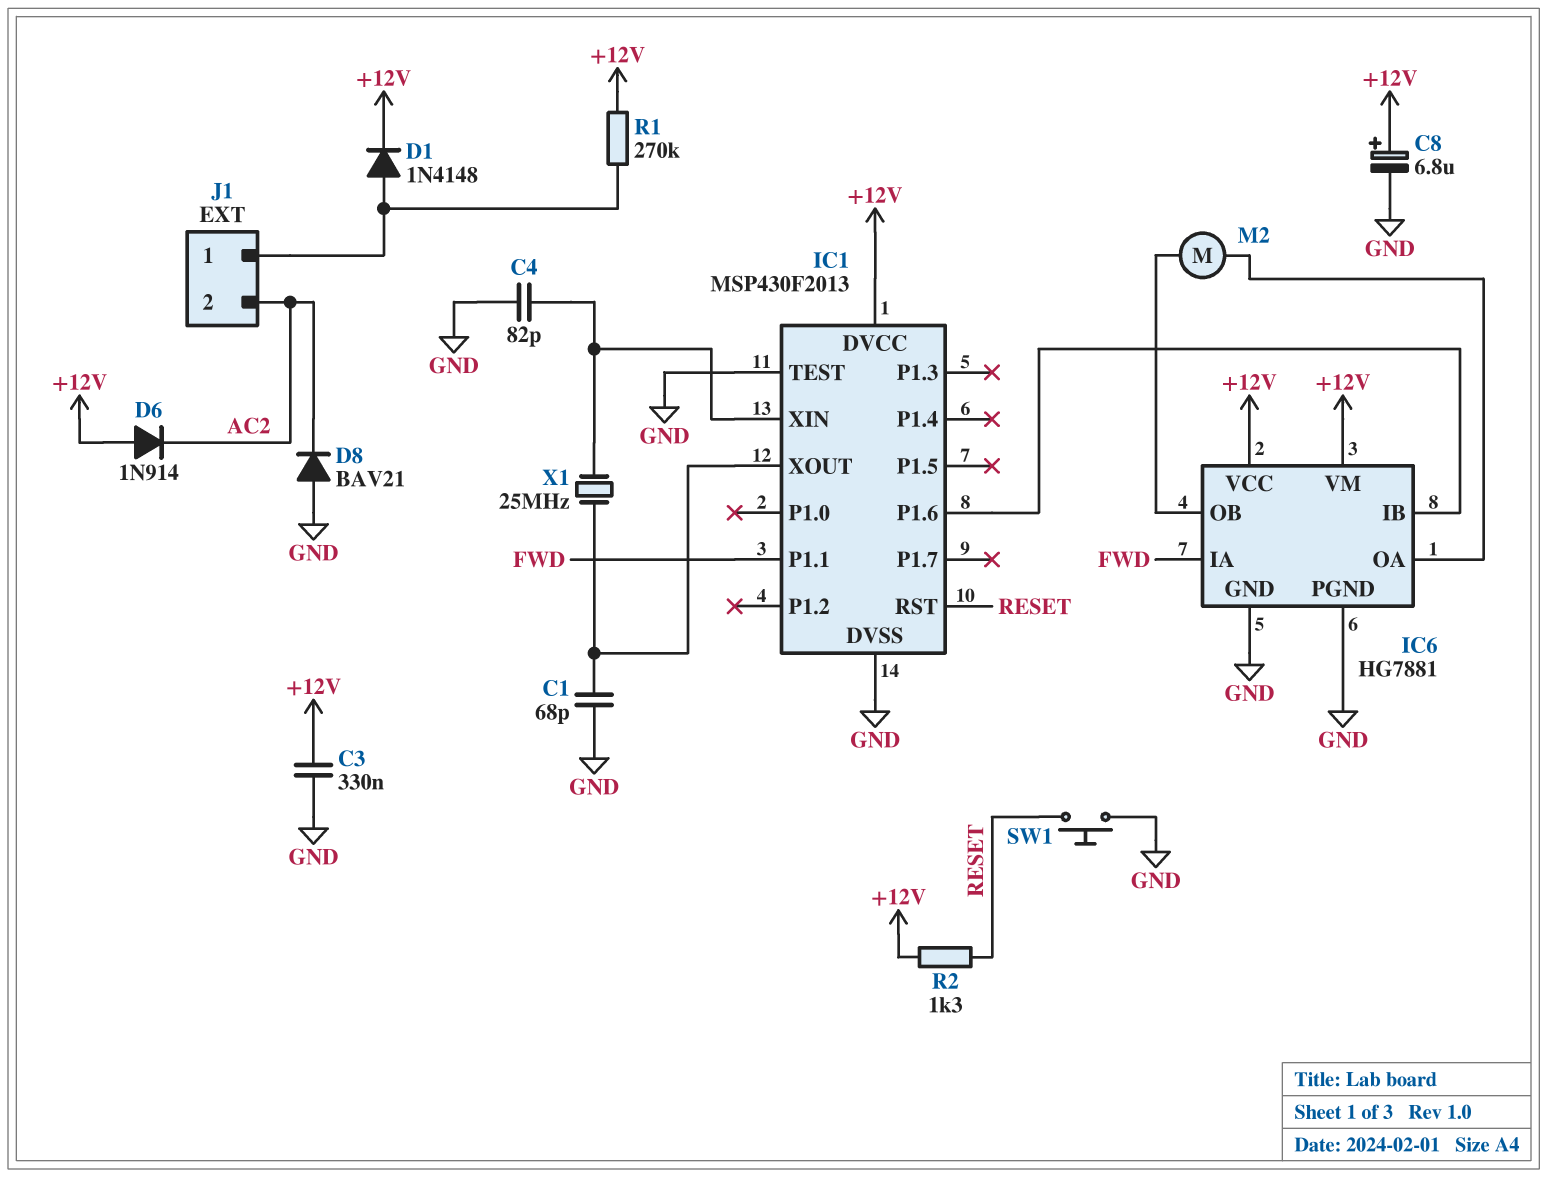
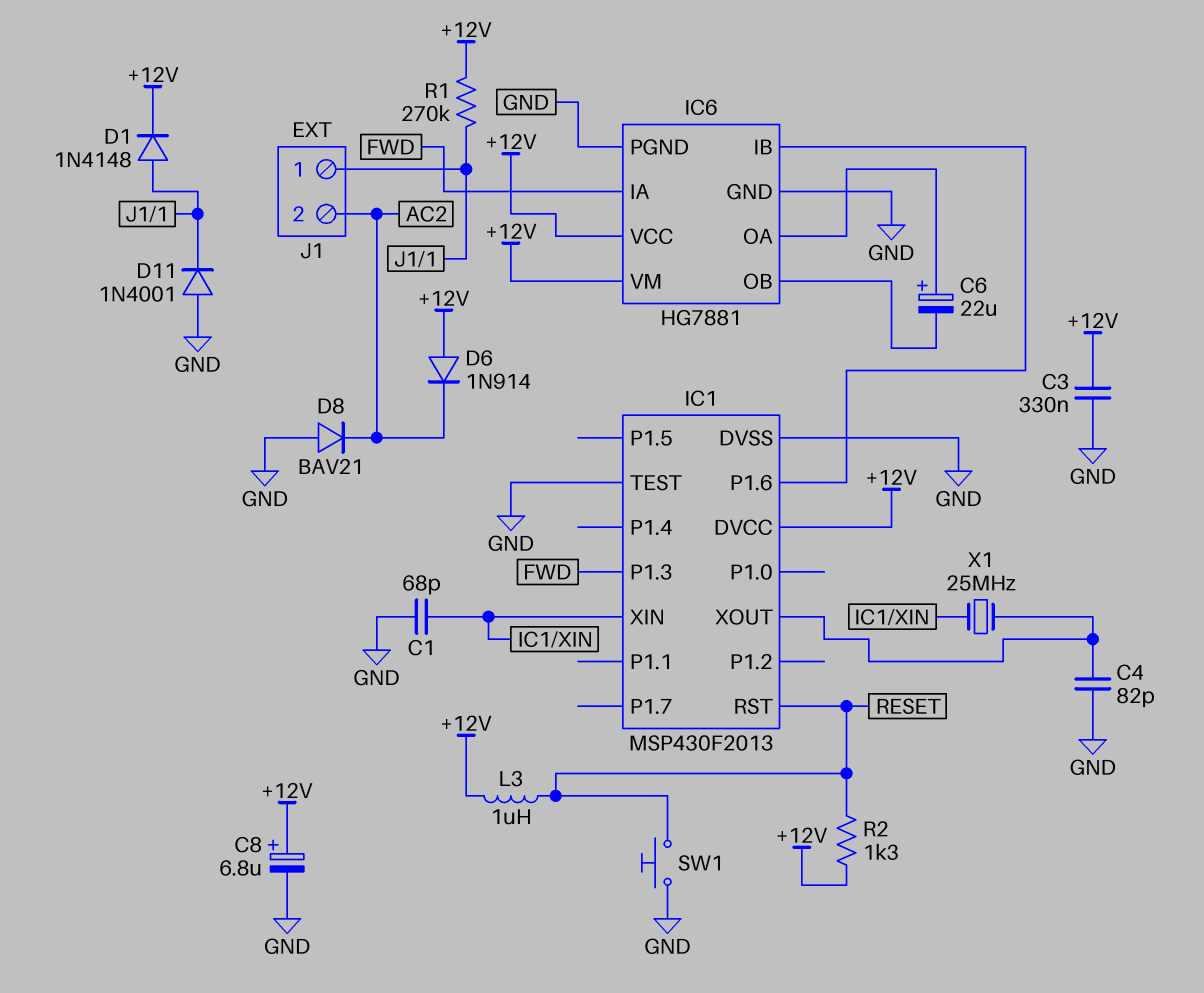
C1: 68pF (GND, IC1/XOUT) -> 68pF (GND, IC1/XIN)
C4: 82pF (GND, IC1/XIN) -> 82pF (GND, IC1/XOUT)
C6: none -> 22uF (plus IC6/OA, minus IC6/OB)
D11: none -> diode 1N4001 (A GND, K J1/1)
IC1 pin P1.1: FWD -> none
IC1 pin P1.3: none -> FWD
L3: none -> 1uH (+12V, RESET)
M2: motor (IC6/OA, IC6/OB) -> none

